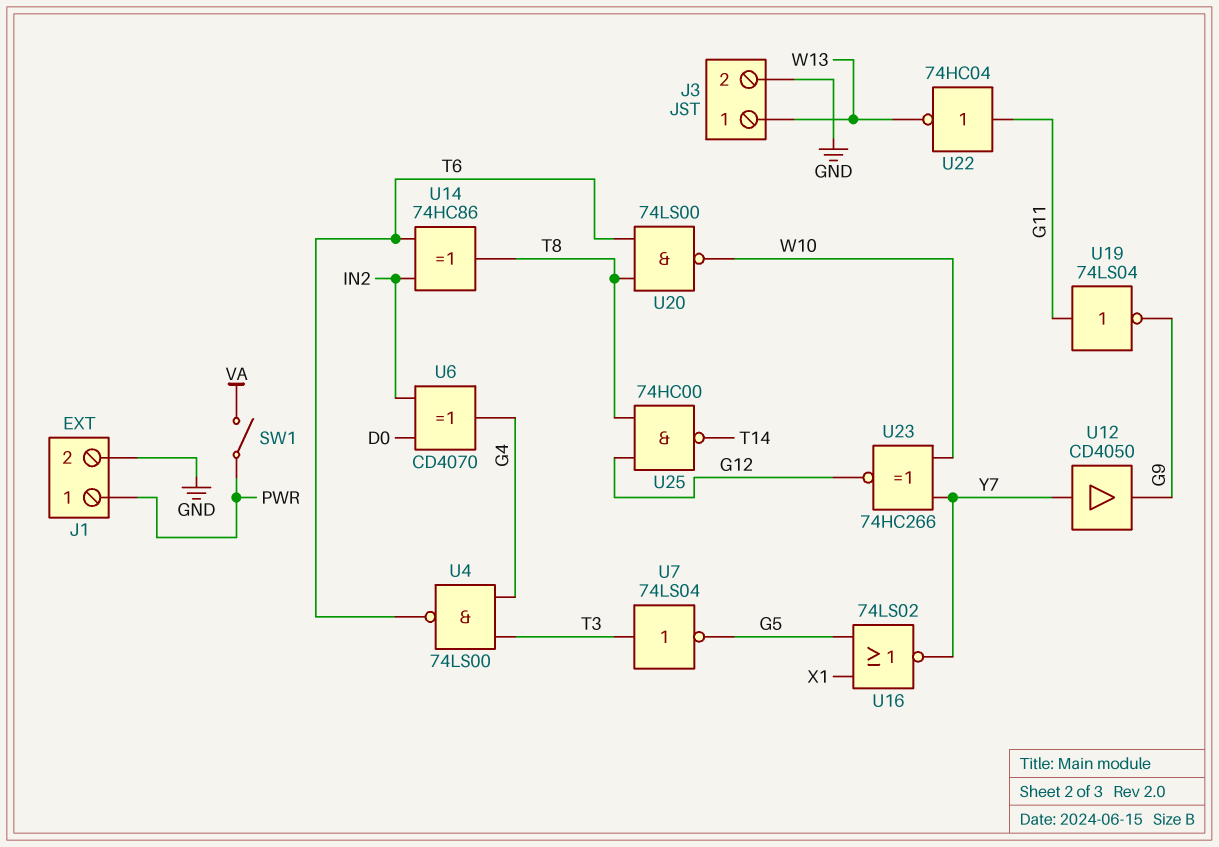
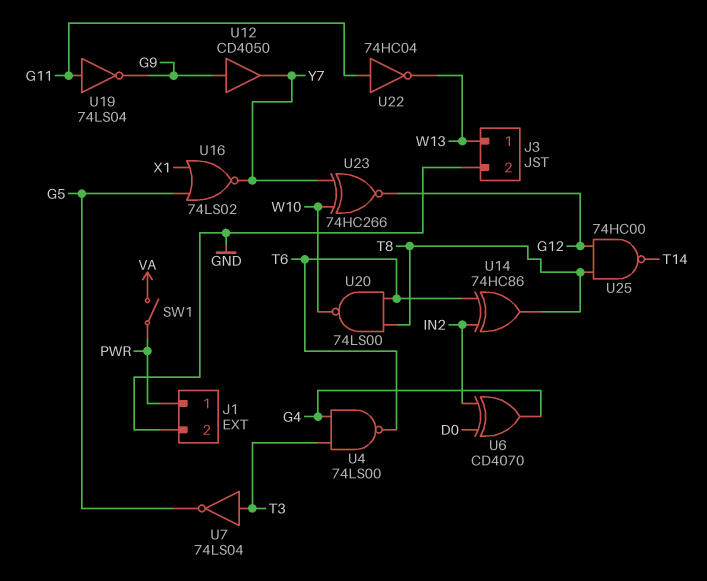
U12: buffer CD4050 (in Y7, out G9) -> buffer CD4050 (in G9, out Y7)

